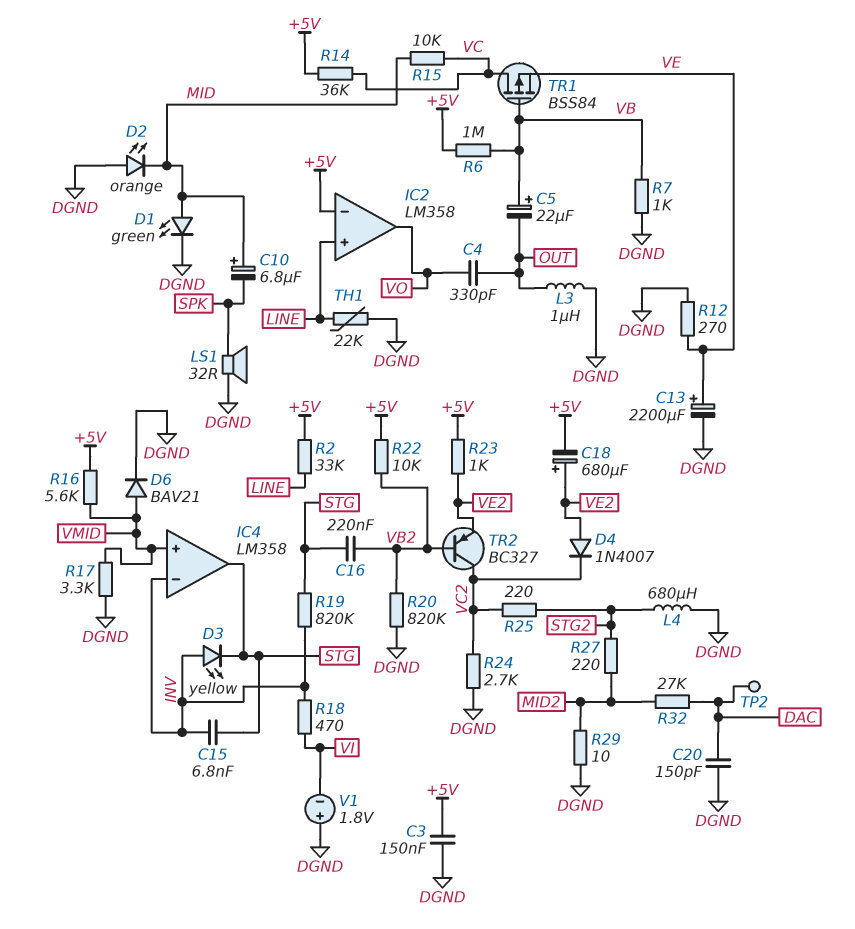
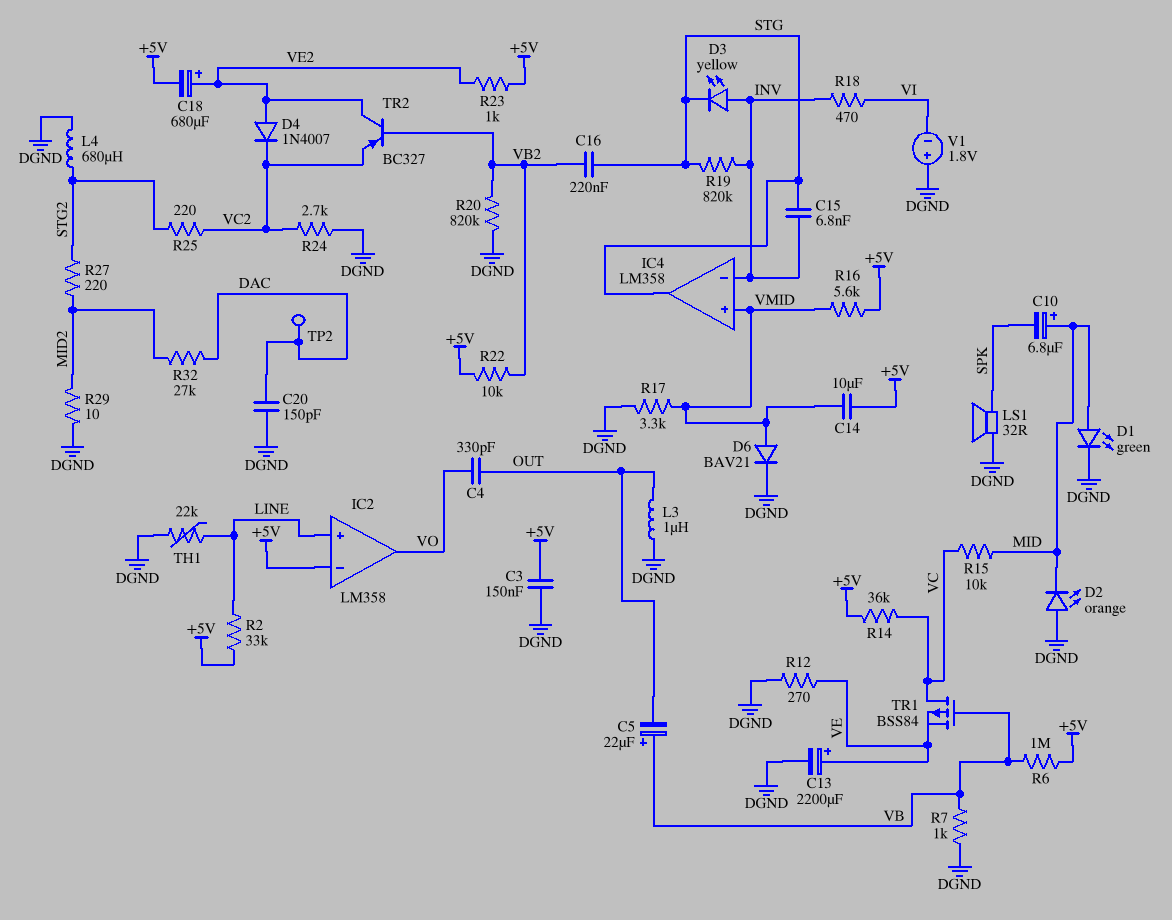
C14: none -> 10uF (+5V, VMID)
TR2: PNP BC327 (B VB2, C VC2, E VE2) -> PNP BC327 (B VB2, C VE2, E VC2)

